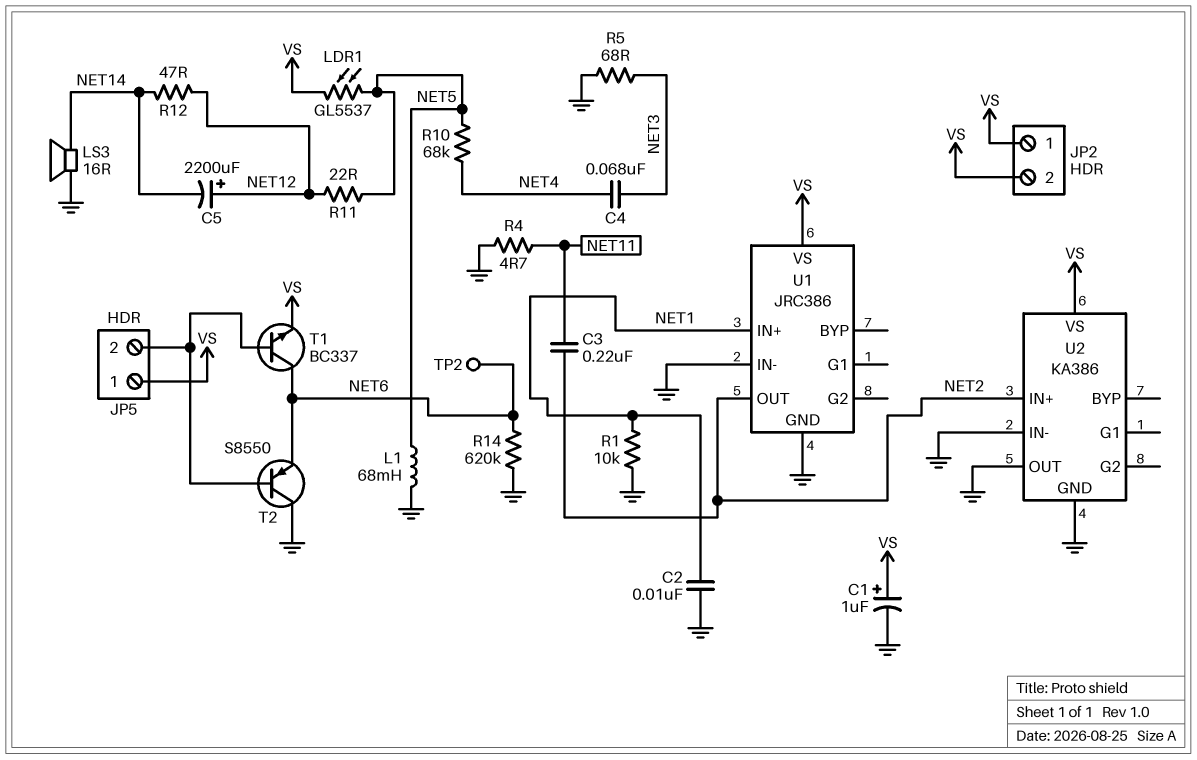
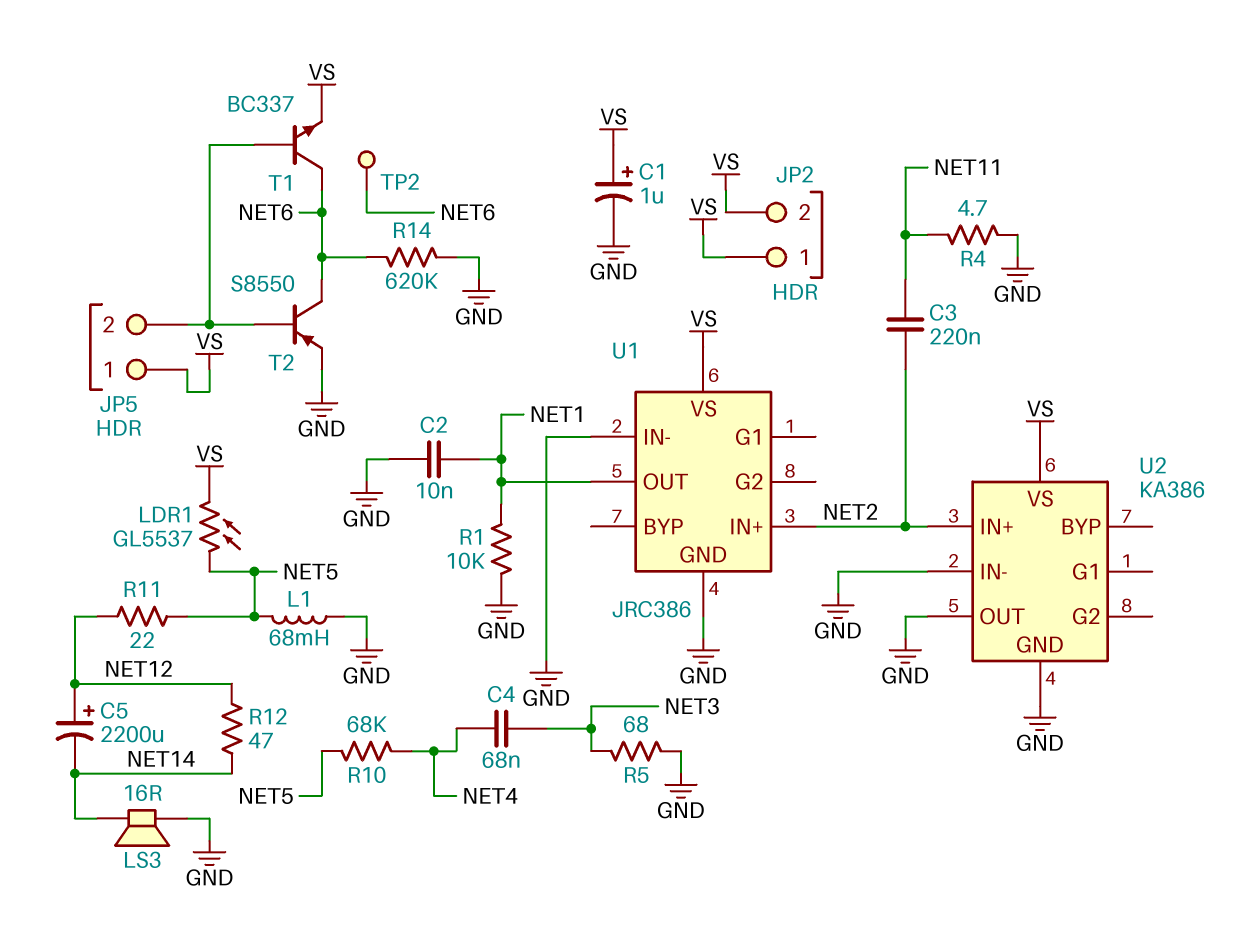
T2: PNP S8550 (B JP5/2, C GND, E NET6) -> PNP S8550 (B JP5/2, C NET6, E GND)
U1 pin IN+: NET1 -> NET2
U1 pin OUT: NET2 -> NET1

